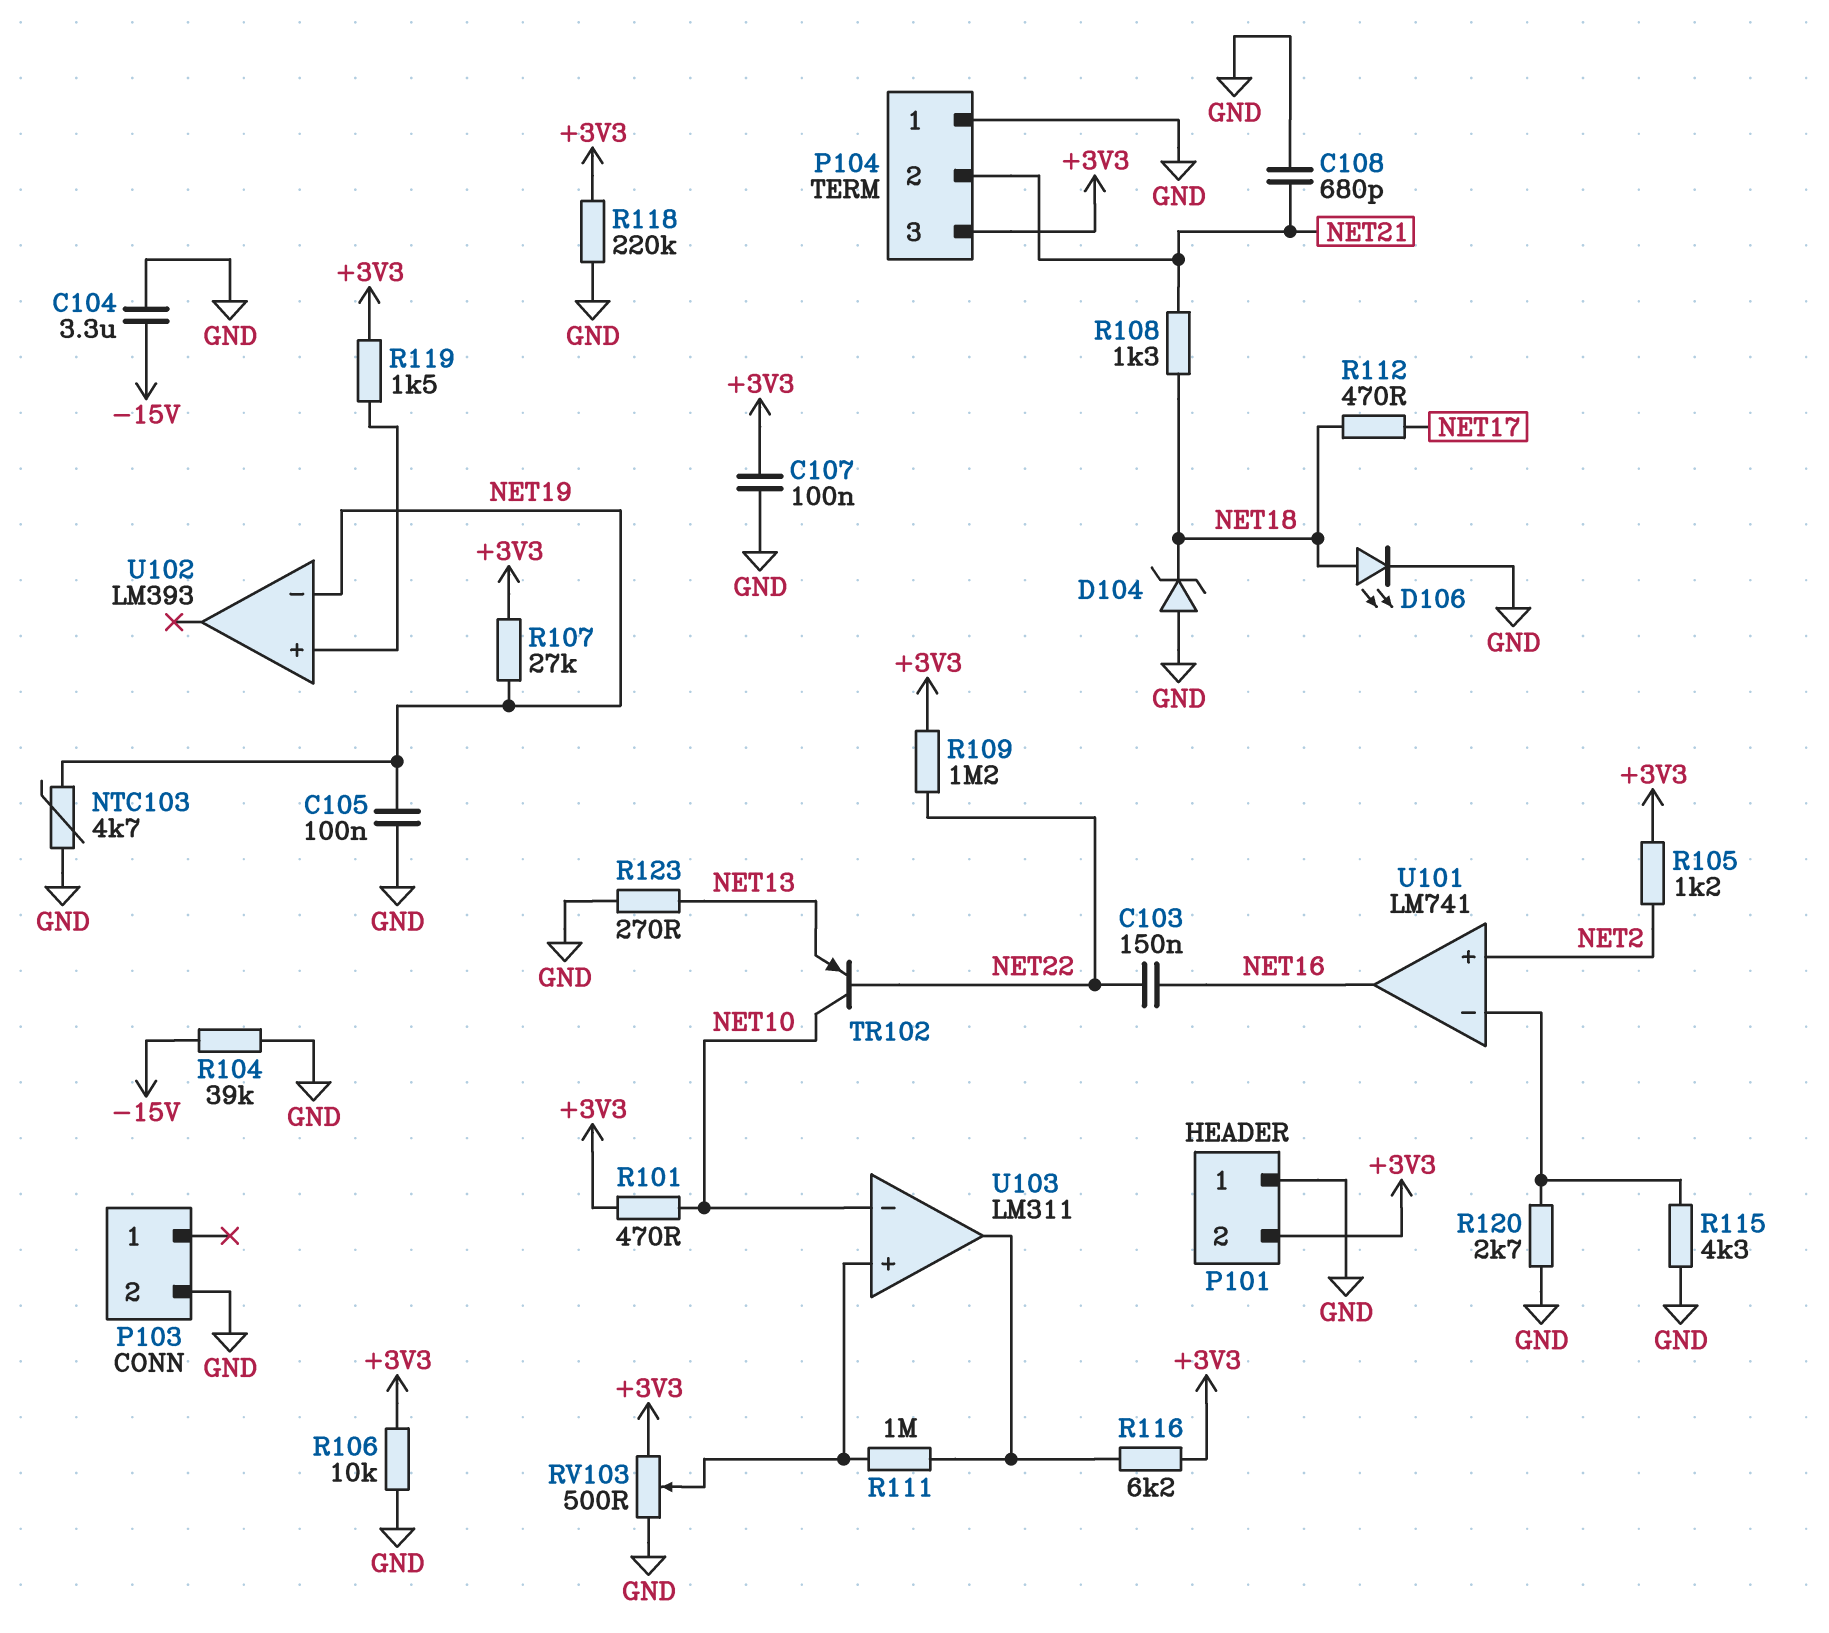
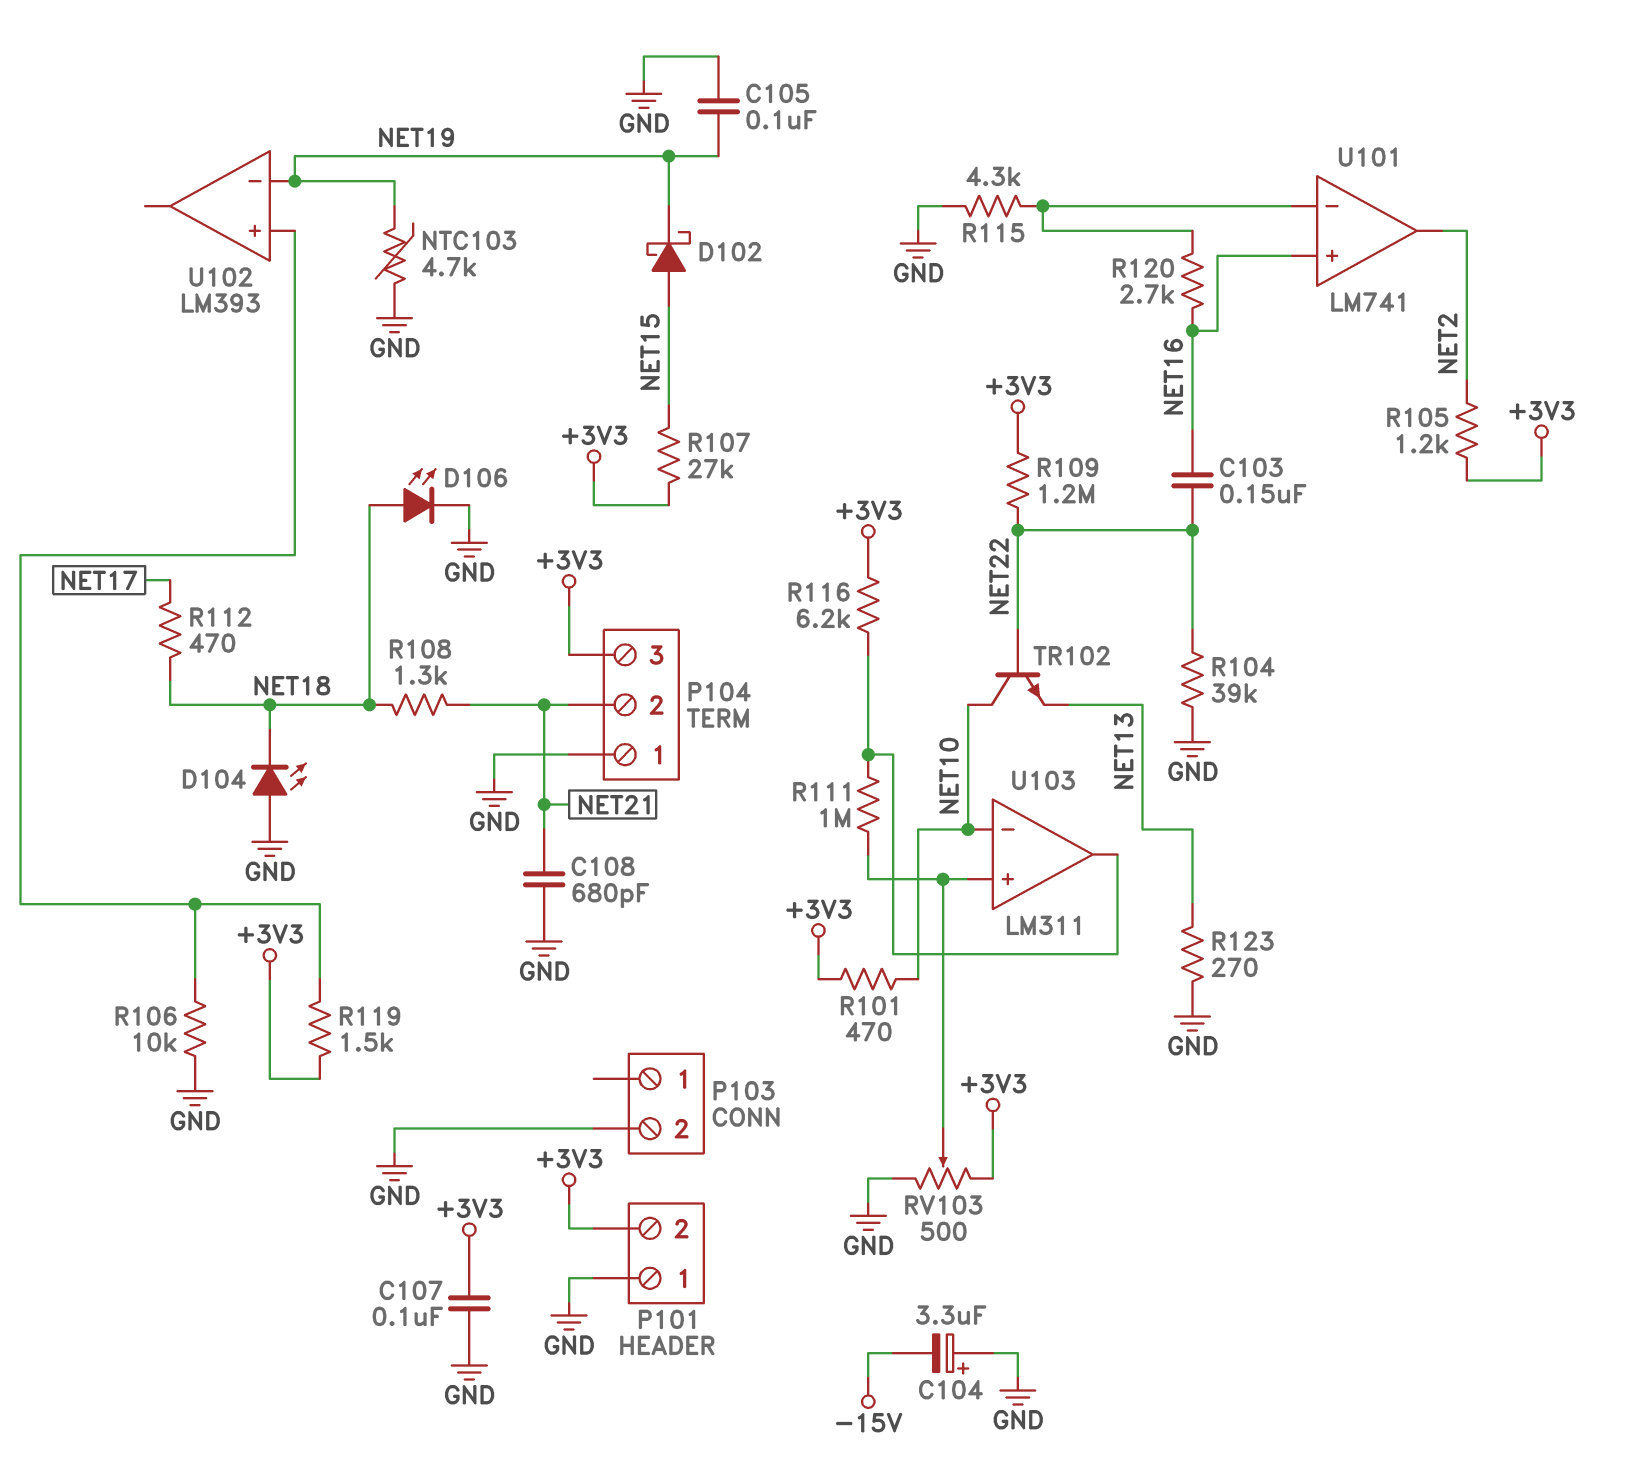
C104: 3.3uF (-15V, GND) -> 3.3uF (plus GND, minus -15V)
D102: none -> schottky (A NET15, K NET19)
D104: zener (A GND, K NET18) -> LED (A GND, K NET18)
R104: 39k (-15V, GND) -> 39k (GND, NET22)
R106: 10k (+3V3, GND) -> 10k (GND, U102/in+)
R107: 27k (+3V3, NET19) -> 27k (+3V3, NET15)
R118: 220k (+3V3, GND) -> none
R120: 2.7k (GND, U101/in-) -> 2.7k (NET16, U101/in-)
TR102: PNP (B NET22, C NET10, E NET13) -> NPN (B NET22, C NET10, E NET13)
U101 pin in+: NET2 -> NET16
U101 pin out: NET16 -> NET2

